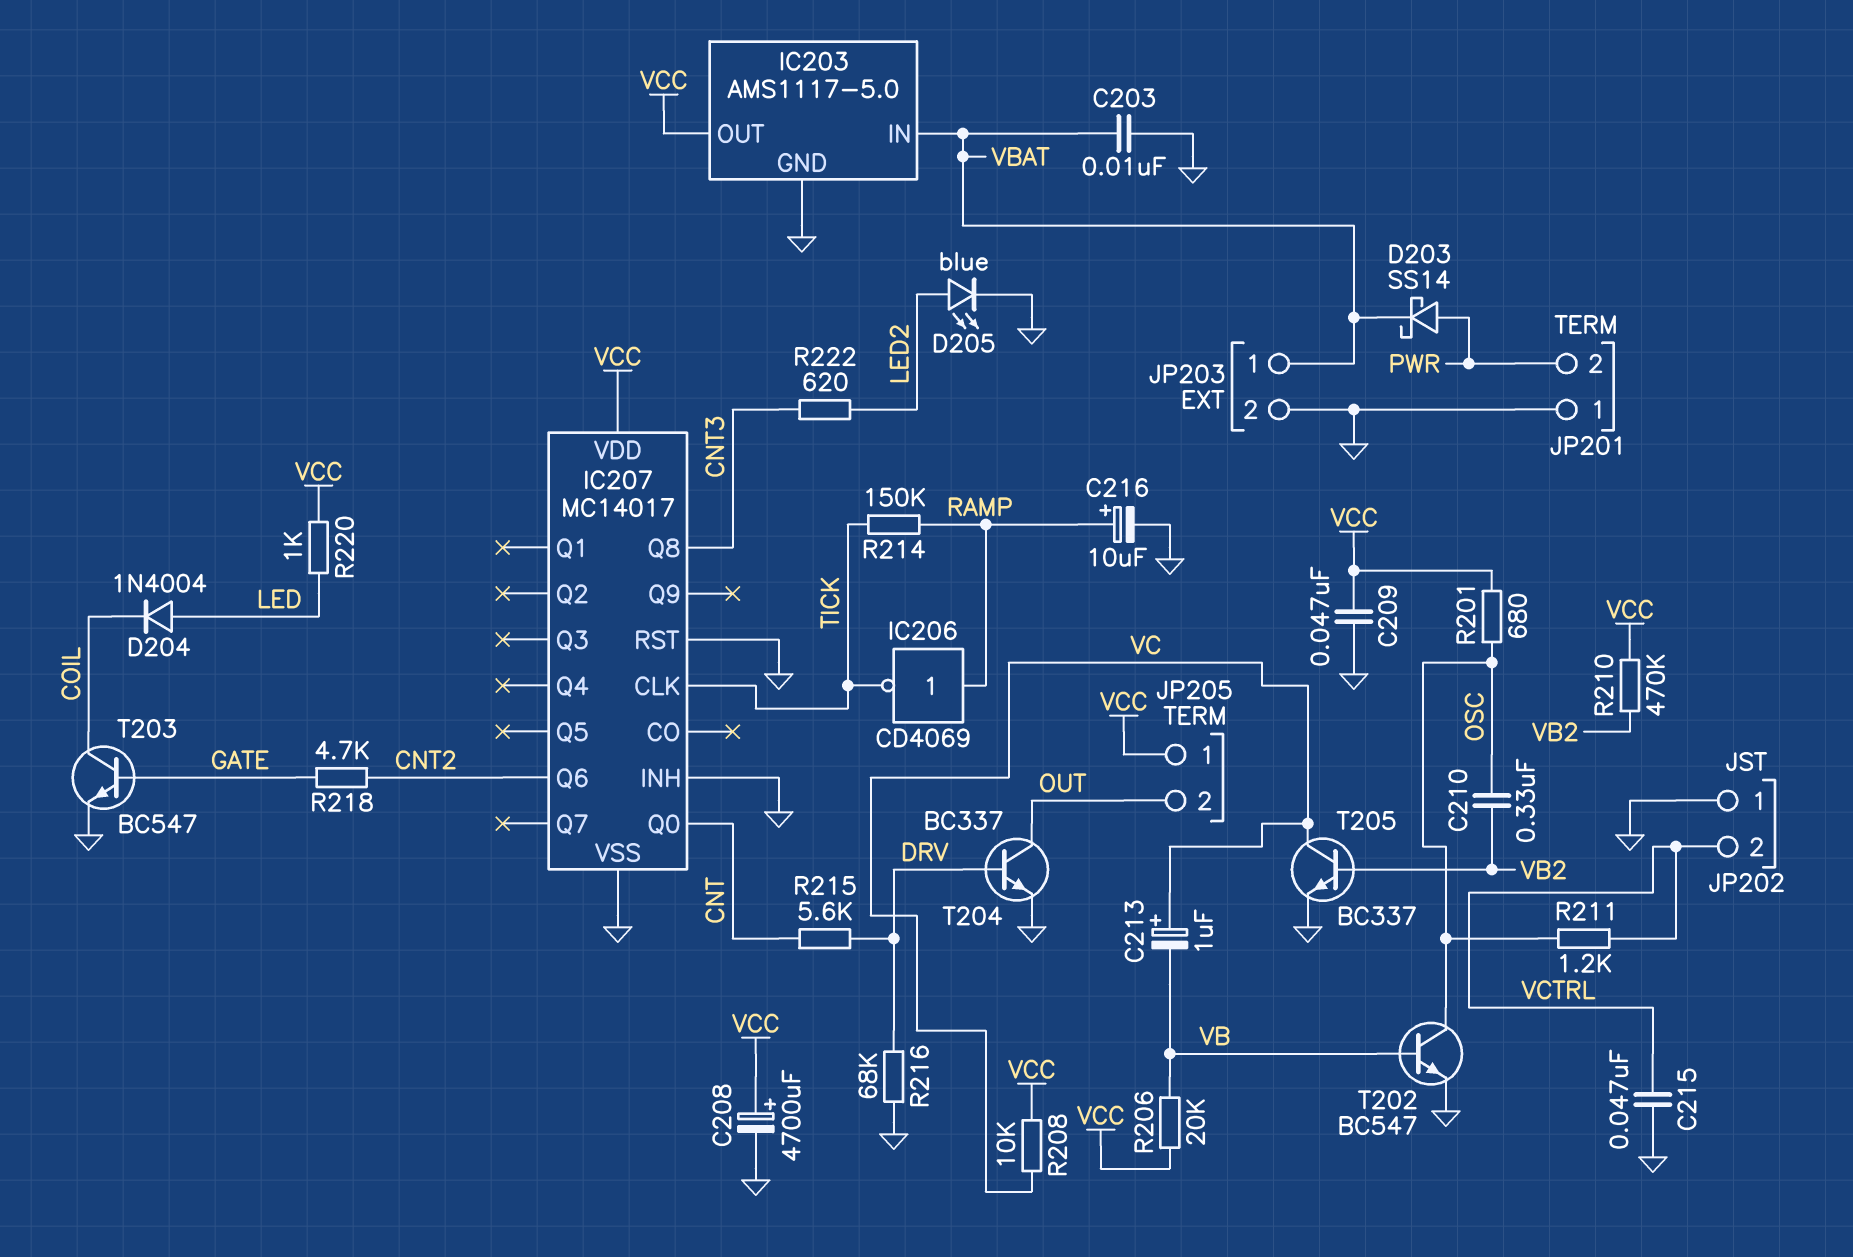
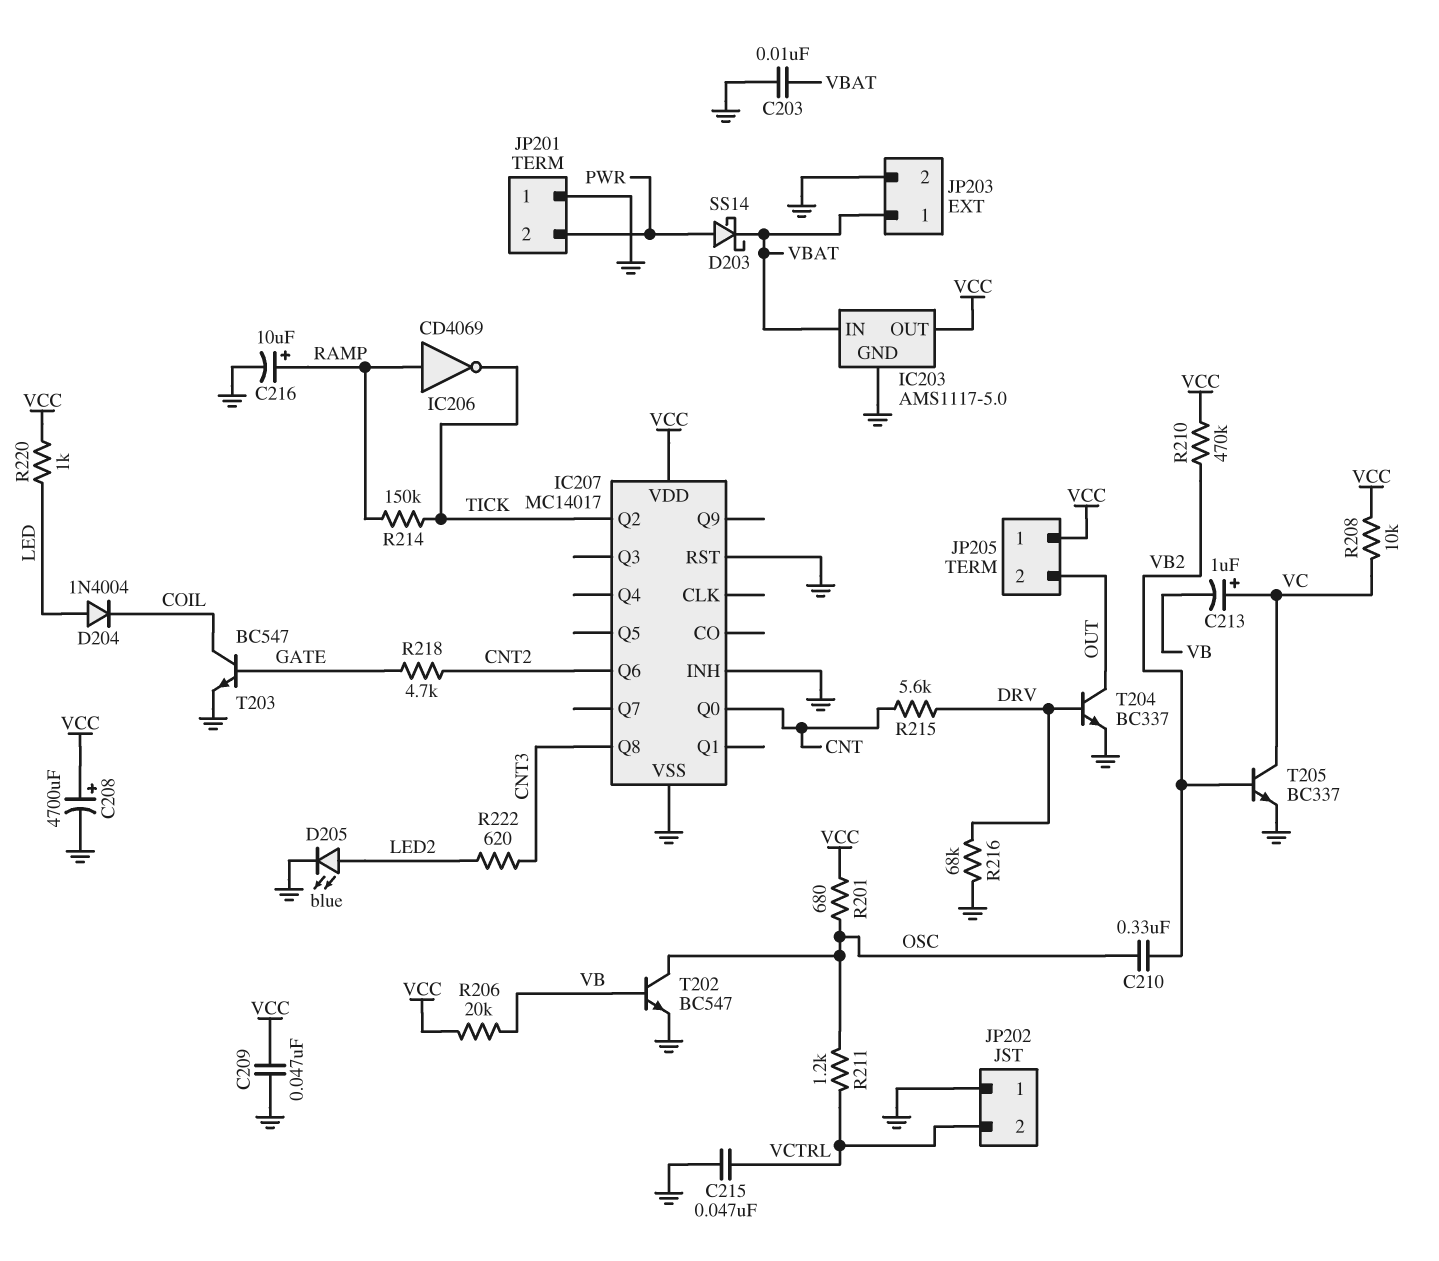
IC207 pin CLK: TICK -> none
IC207 pin Q2: none -> TICK

